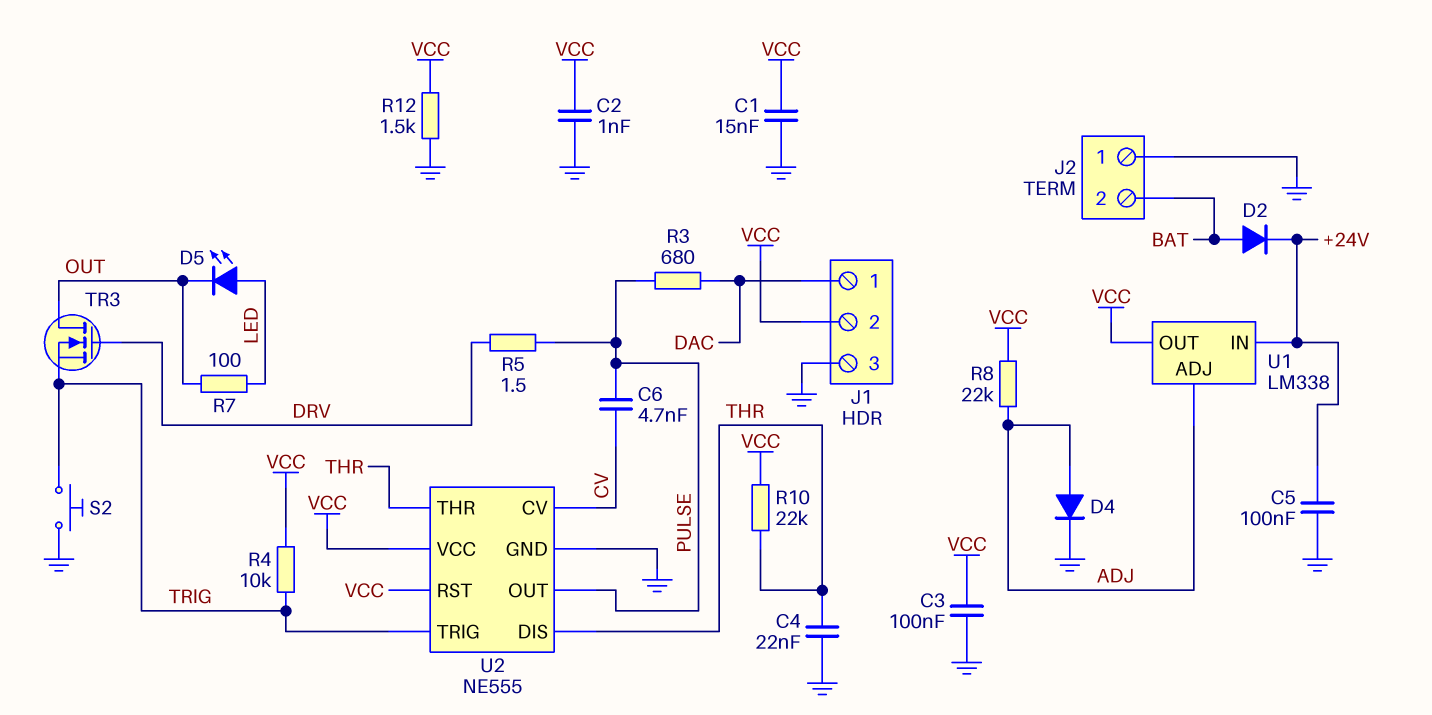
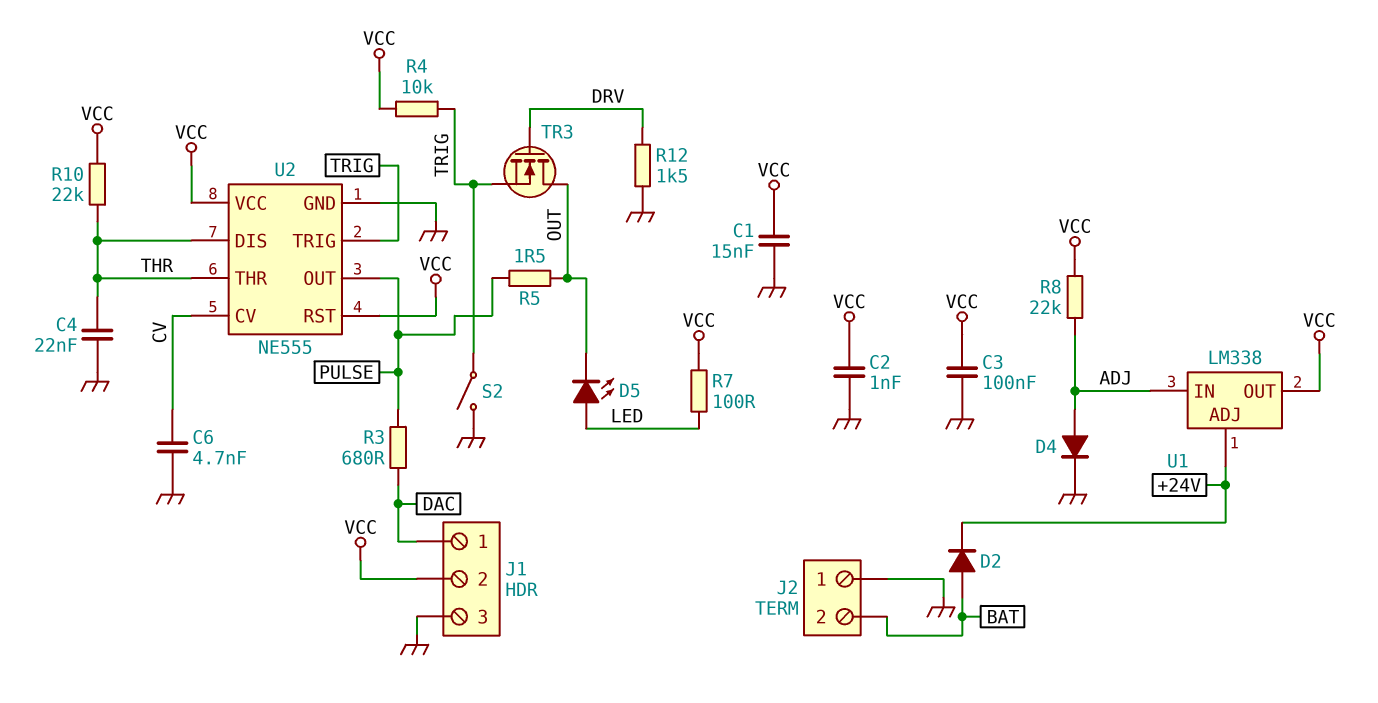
C5: 100nF (+24V, GND) -> none
C6: 4.7nF (CV, PULSE) -> 4.7nF (CV, GND)
R5: 1.5 (DRV, PULSE) -> 1.5 (OUT, PULSE)
R7: 100 (LED, OUT) -> 100 (LED, VCC)
R12: 1.5k (GND, VCC) -> 1.5k (DRV, GND)
S2: button (GND, TRIG) -> switch (GND, TRIG)
U1 pin ADJ: ADJ -> +24V
U1 pin IN: +24V -> ADJ

